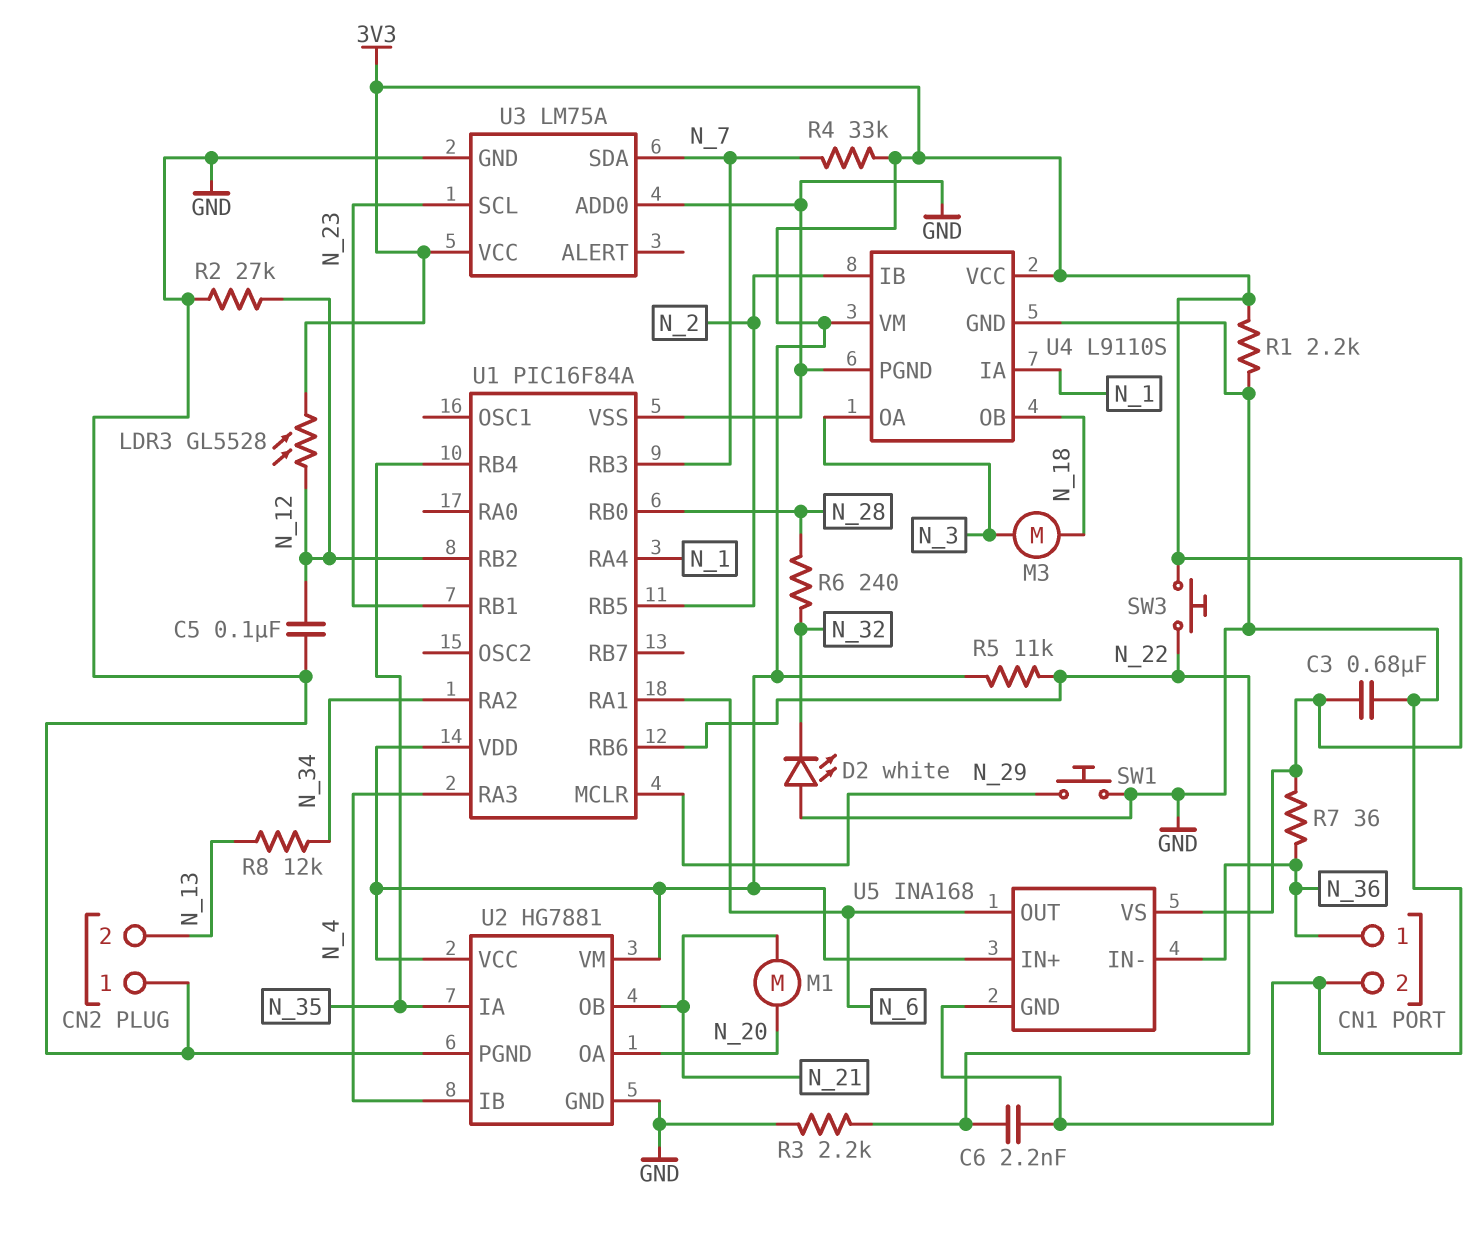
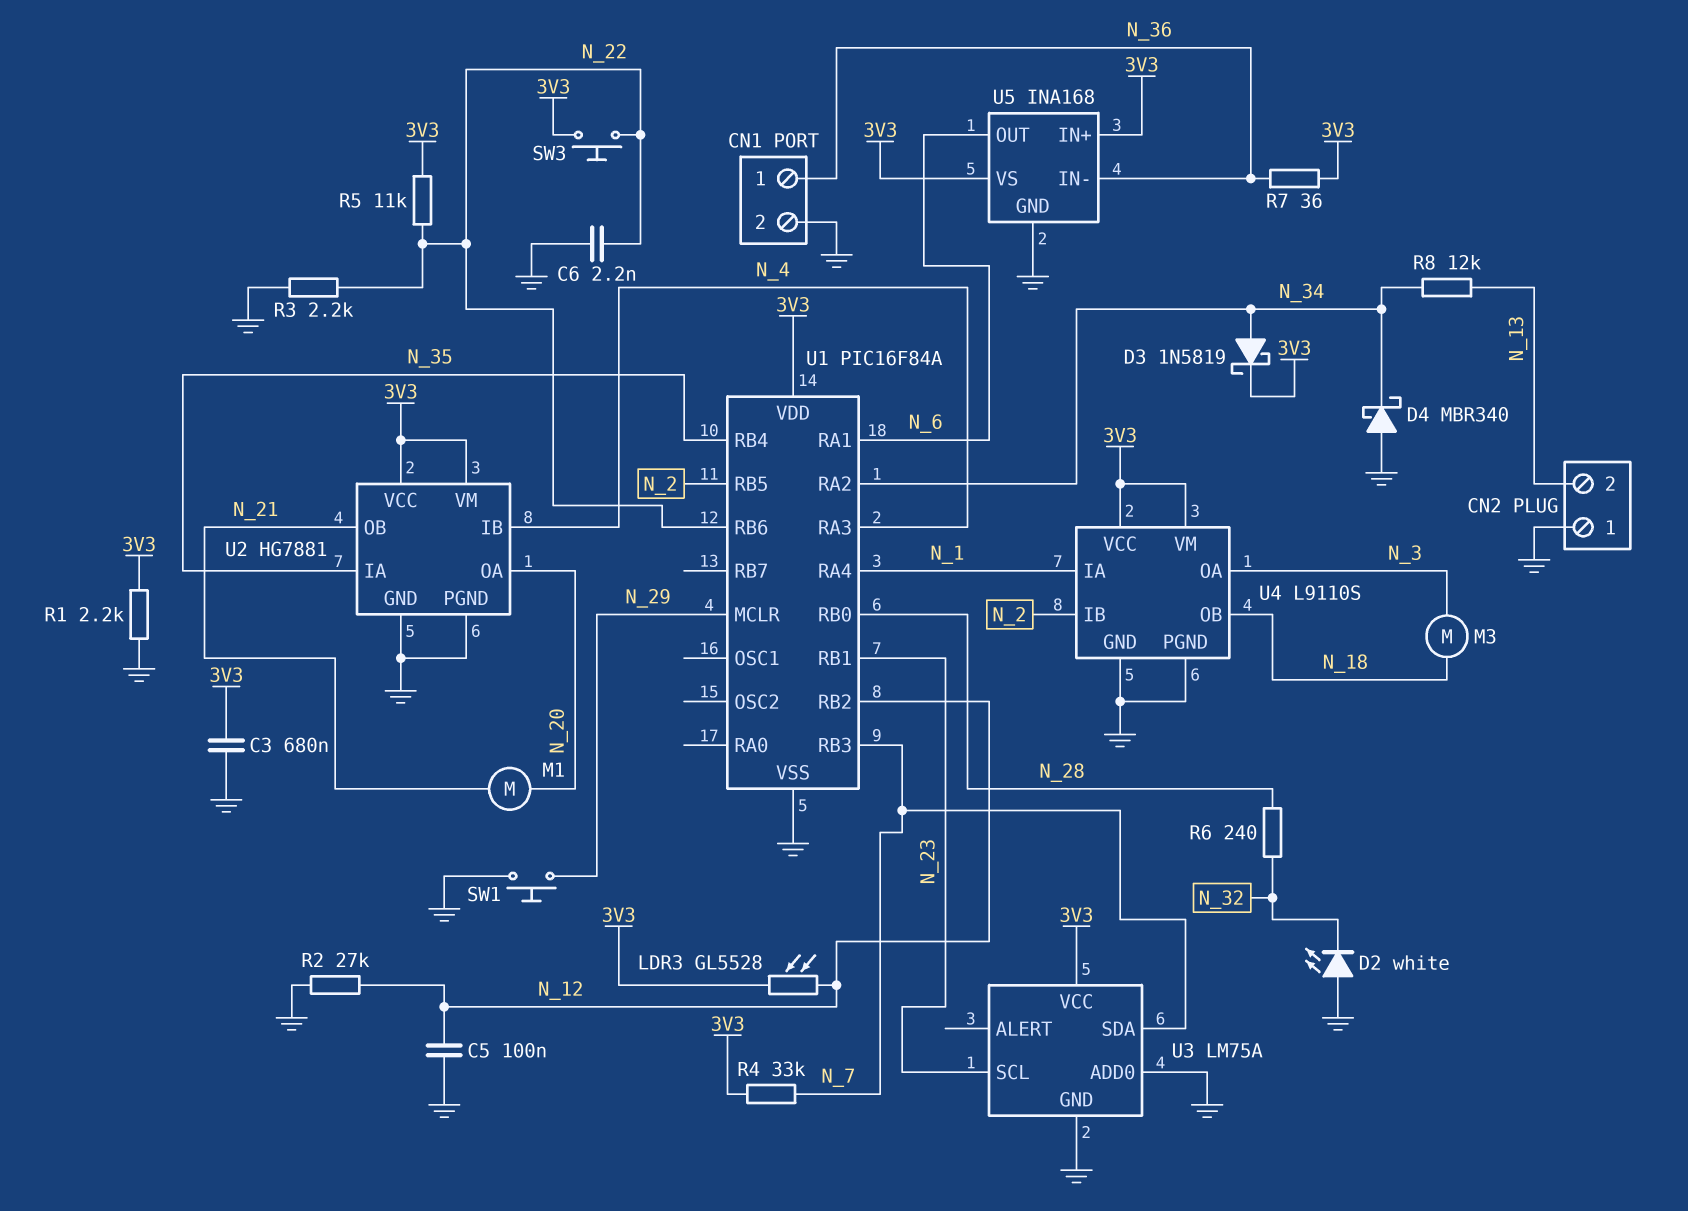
D3: none -> schottky 1N5819 (A N_34, K 3V3)
D4: none -> schottky MBR340 (A GND, K N_34)

